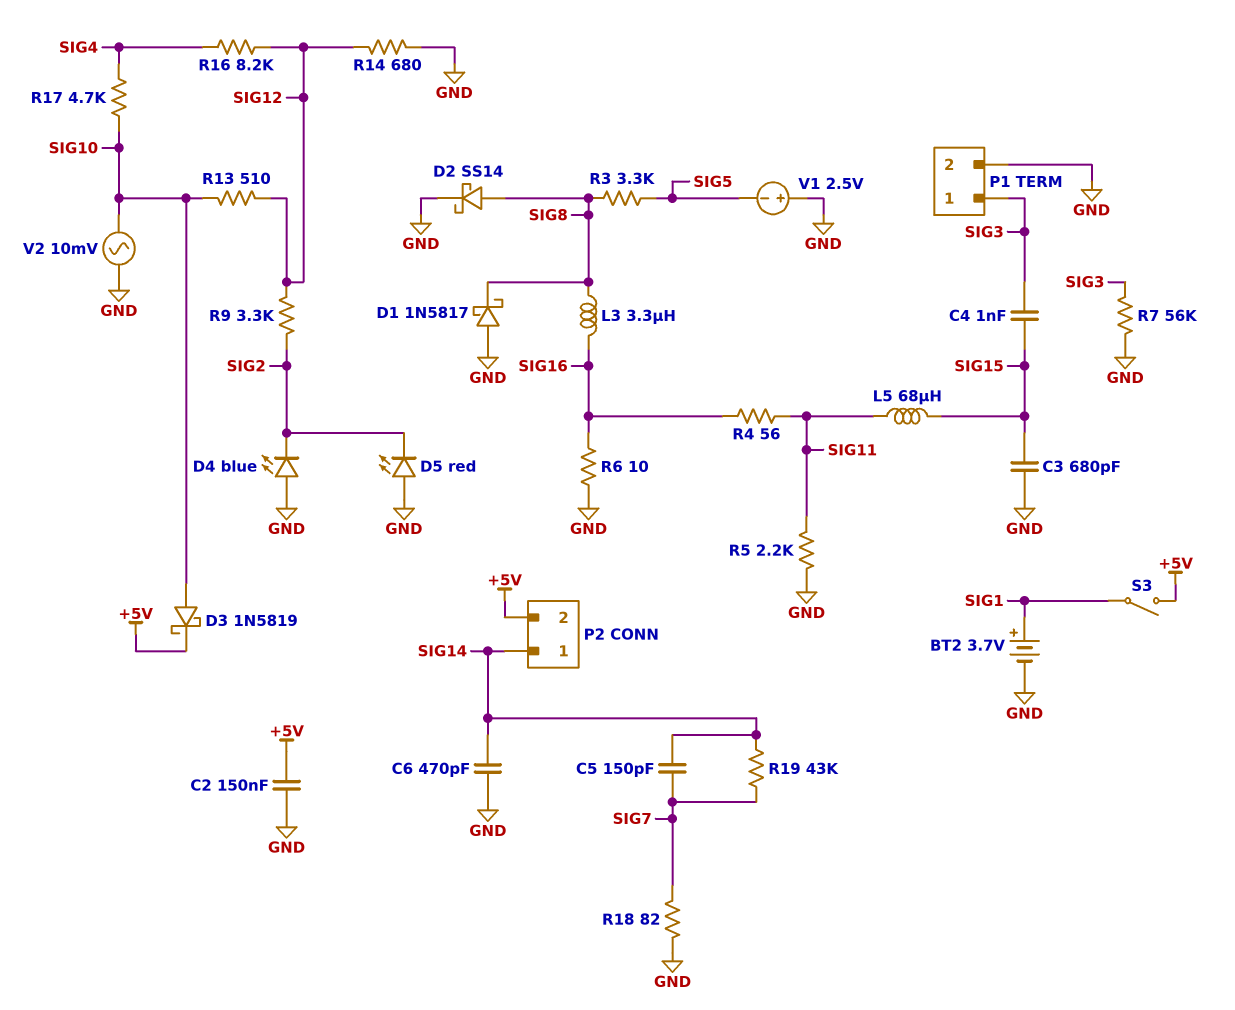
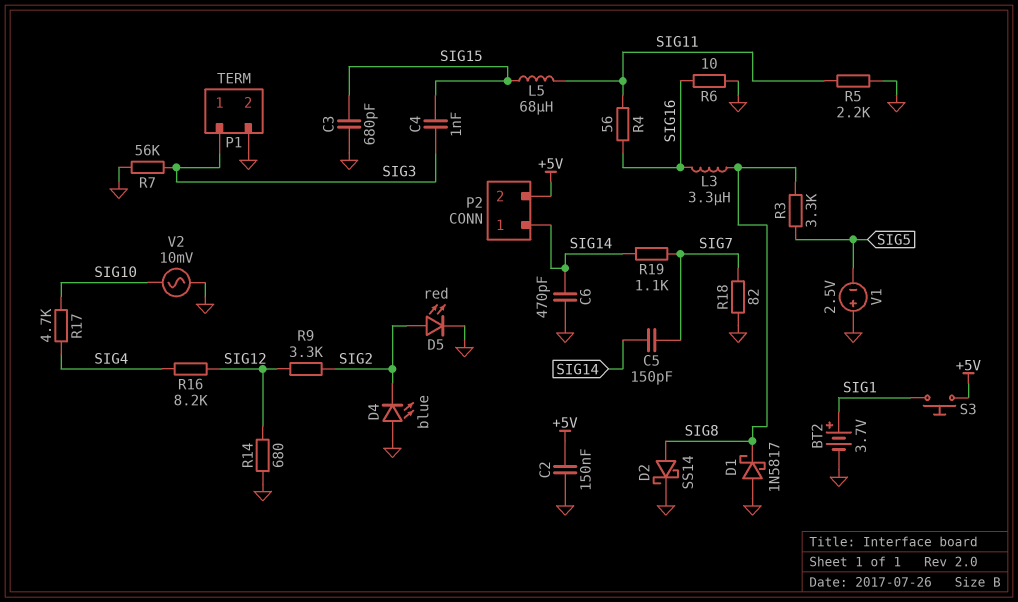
D3: schottky 1N5819 (A SIG10, K +5V) -> none
D5: LED red (A GND, K SIG2) -> LED red (A SIG2, K GND)
R13: 510 (SIG10, SIG12) -> none
R19: 43k (SIG7, SIG14) -> 1.1k (SIG7, SIG14)
S3: switch (+5V, SIG1) -> button (+5V, SIG1)

